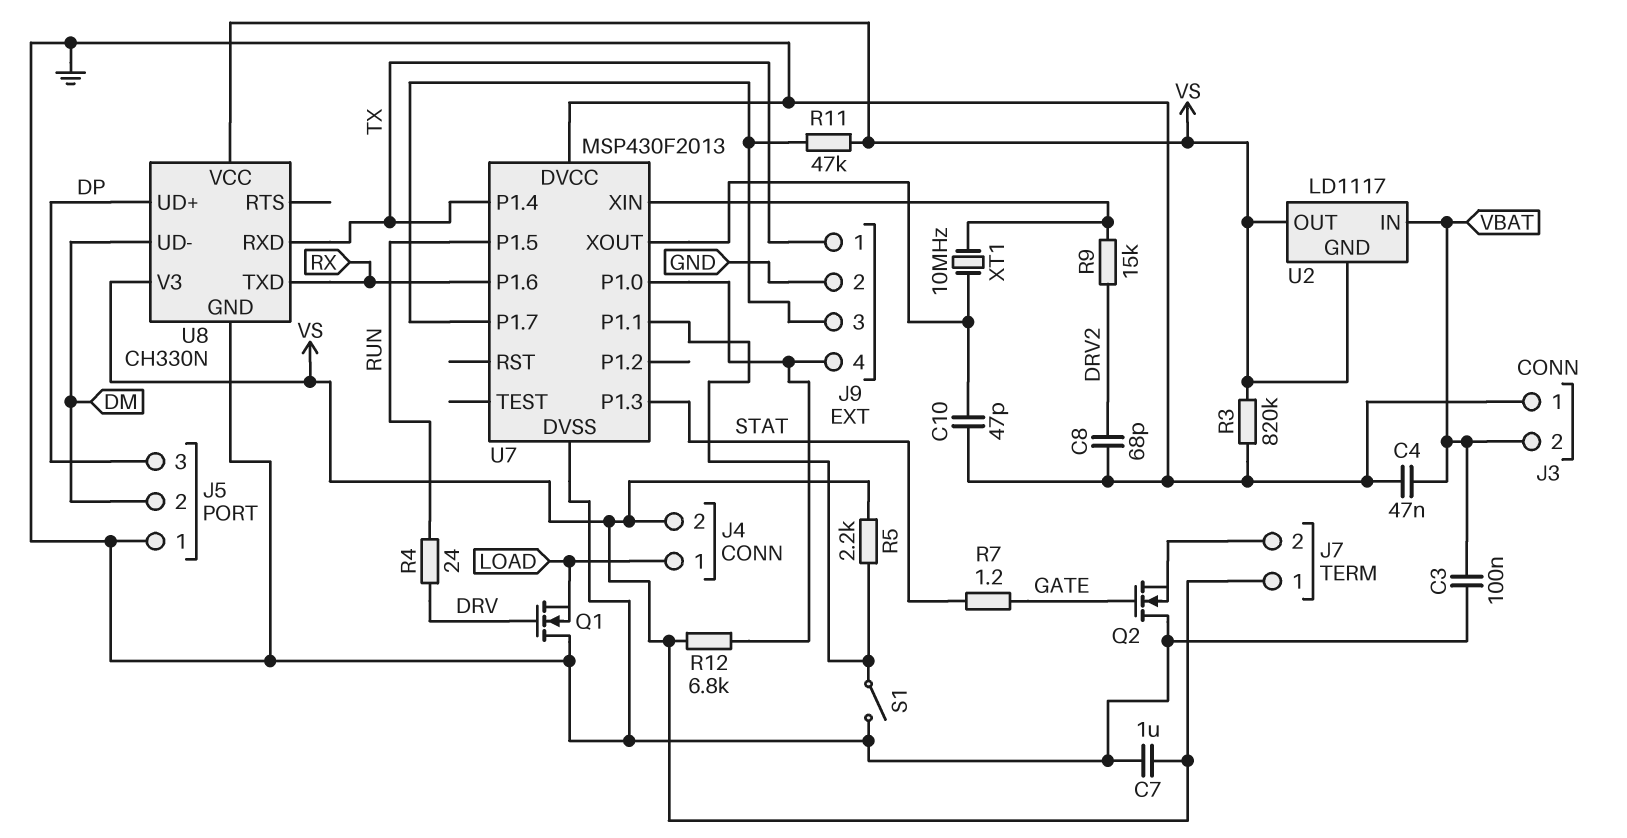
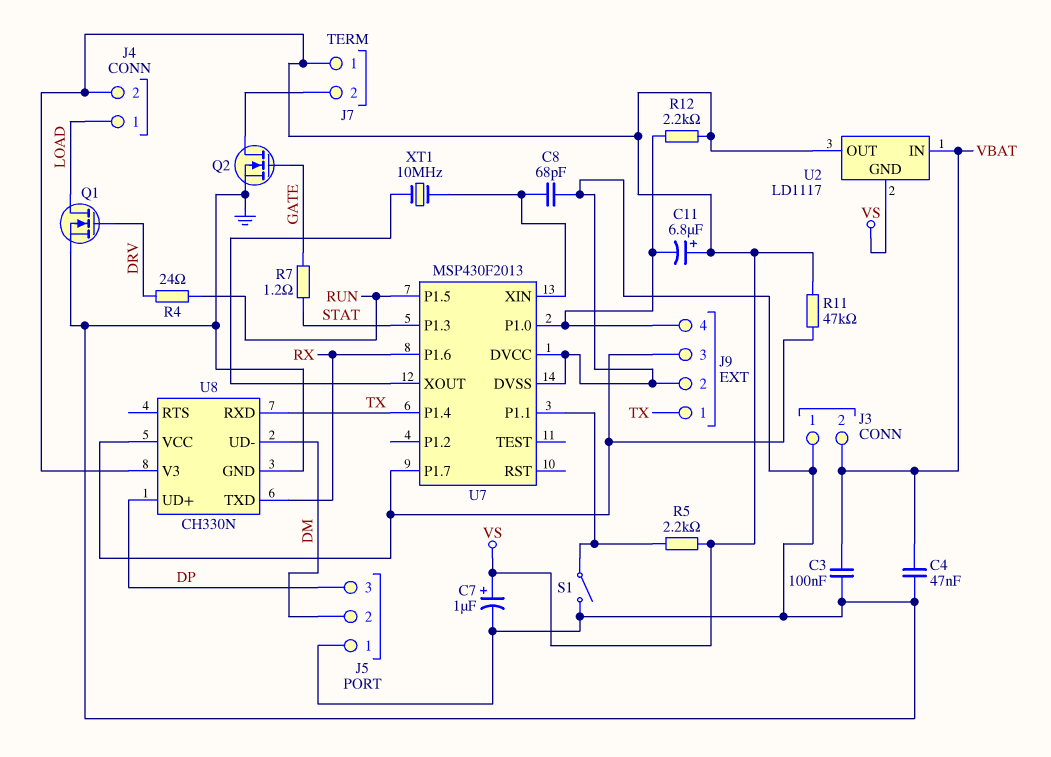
C7: 1uF (GND, VS) -> 1uF (plus VS, minus GND)
C8: 68pF (DRV2, GND) -> 68pF (GND, U7/XIN)
C10: 47pF (GND, U7/XOUT) -> none
C11: none -> 6.8uF (plus VS, minus J9/4)
Q1: NMOS (G DRV, D GND, S LOAD) -> NMOS (G DRV, D LOAD, S GND)
Q2: NMOS (G GATE, D GND, S J7/2) -> NMOS (G GATE, D J7/2, S GND)
R3: 820k (GND, VS) -> none
R9: 15k (DRV2, U7/XIN) -> none
R12: 6.8k (J9/4, VS) -> 2.2k (J9/4, VS)
U8 pin VCC: VS -> J9/3

